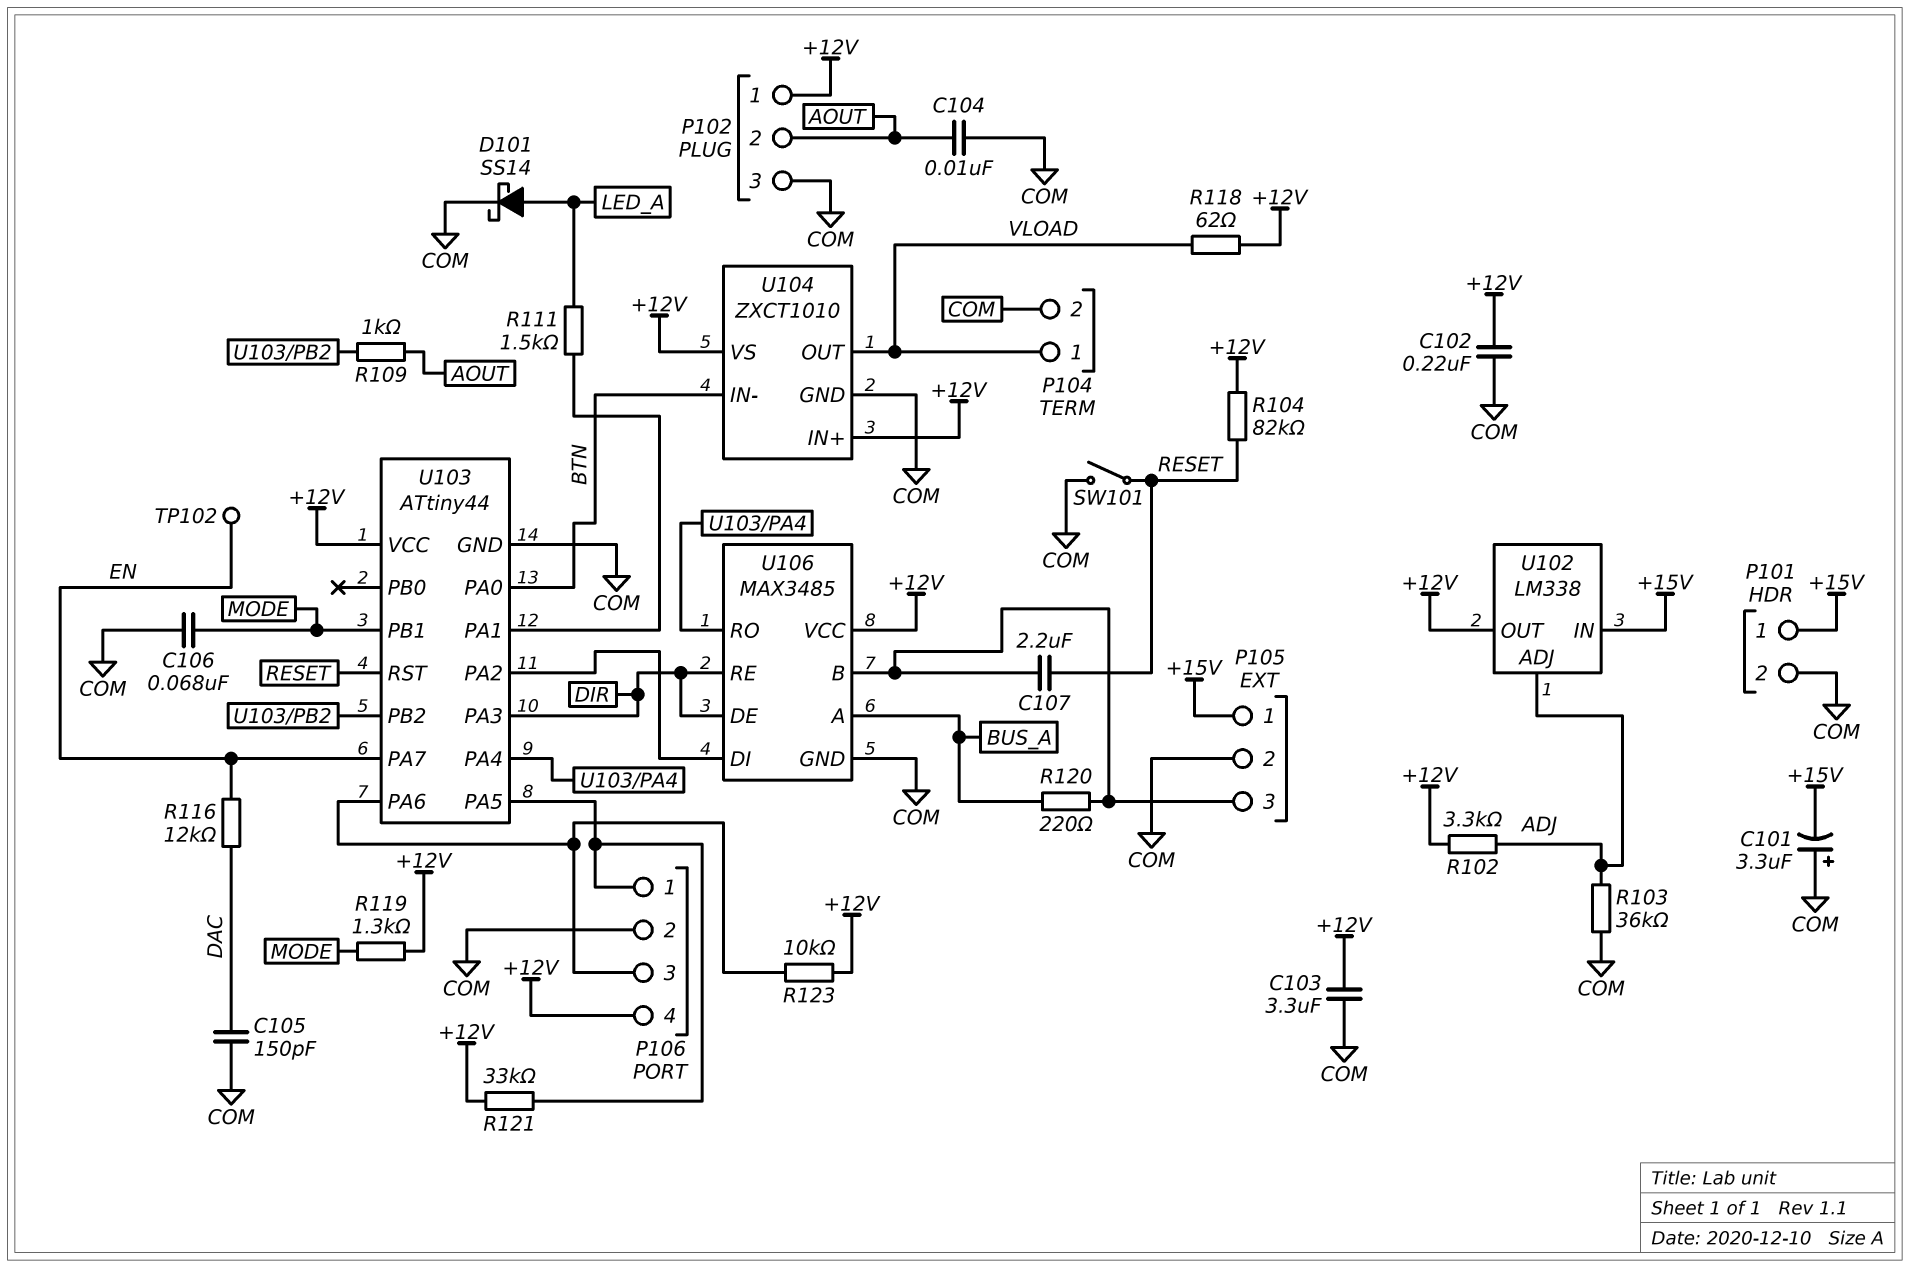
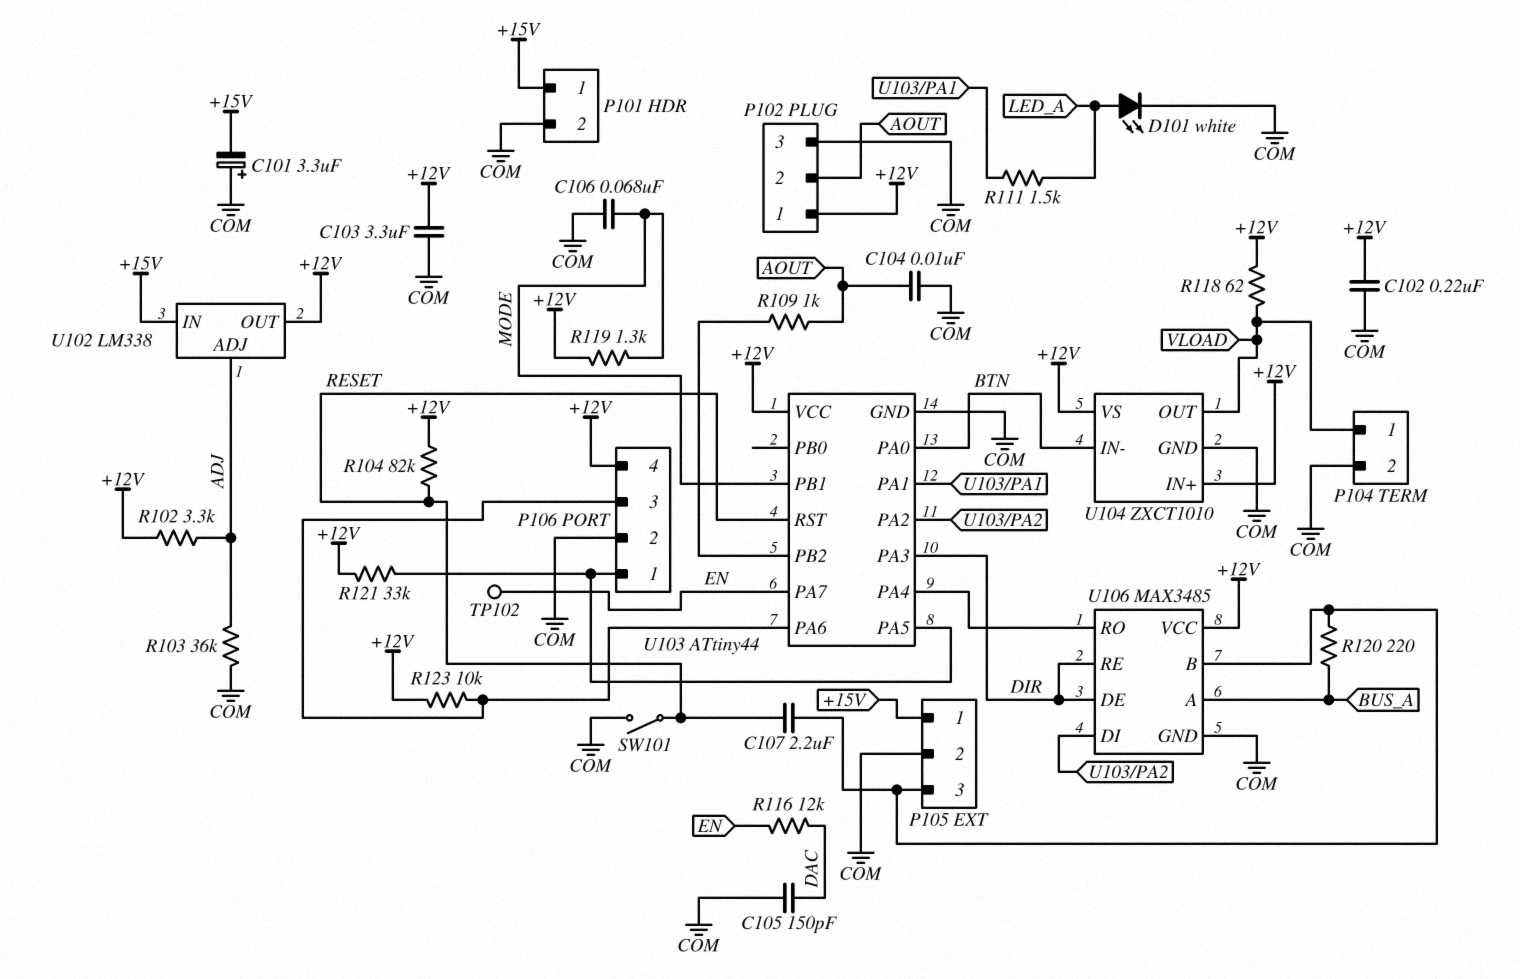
D101: schottky SS14 (A LED_A, K COM) -> LED white (A LED_A, K COM)

